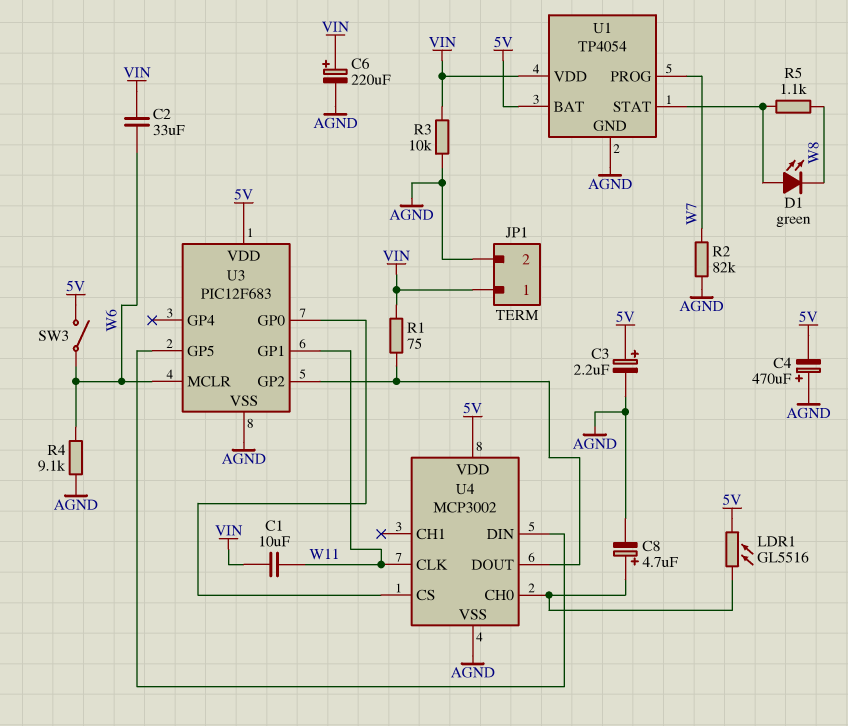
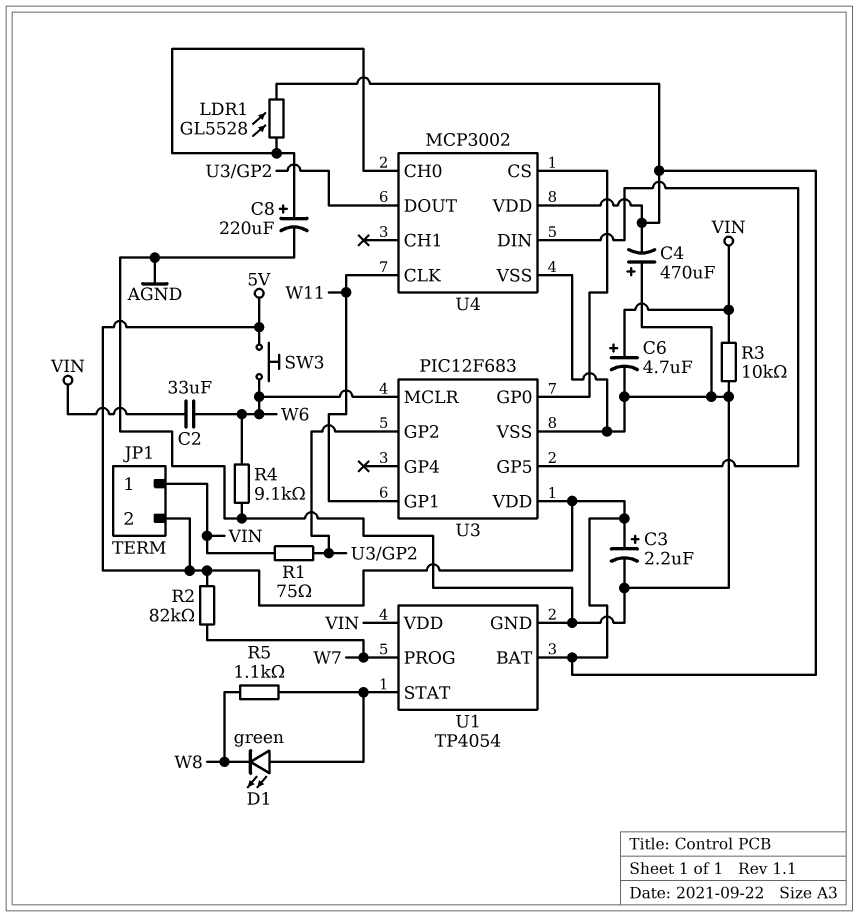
C1: 10uF (VIN, W11) -> none
C6: 220uF (plus VIN, minus AGND) -> 4.7uF (plus VIN, minus AGND)
C8: 4.7uF (plus U4/CH0, minus AGND) -> 220uF (plus U4/CH0, minus AGND)
JP1 pin 2: AGND -> 5V
LDR1: GL5516 (5V, U4/CH0) -> GL5528 (5V, U4/CH0)
R2: 82k (AGND, W7) -> 82k (5V, W7)
SW3: switch (5V, W6) -> button (5V, W6)

